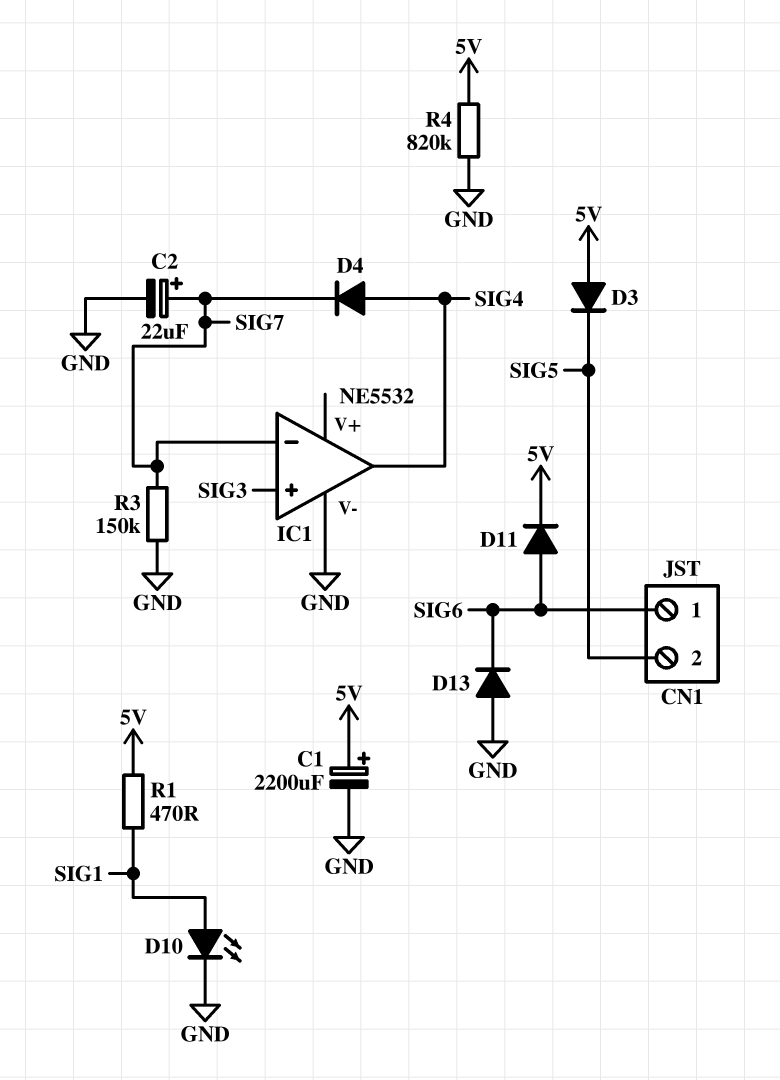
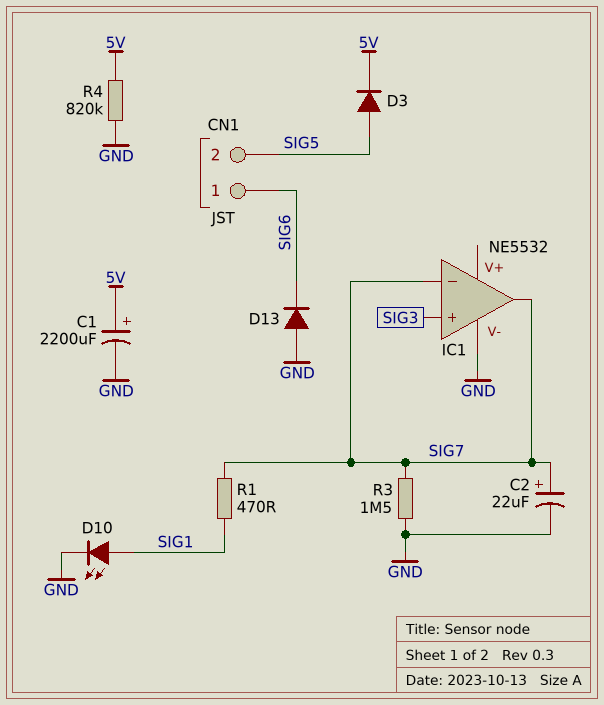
D3: diode (A 5V, K SIG5) -> diode (A SIG5, K 5V)
D4: diode (A SIG4, K SIG7) -> none
D11: diode (A SIG6, K 5V) -> none
IC1 pin out: SIG4 -> SIG7
R1: 470 (5V, SIG1) -> 470 (SIG1, SIG7)
R3: 150k (GND, SIG7) -> 1.5M (GND, SIG7)

